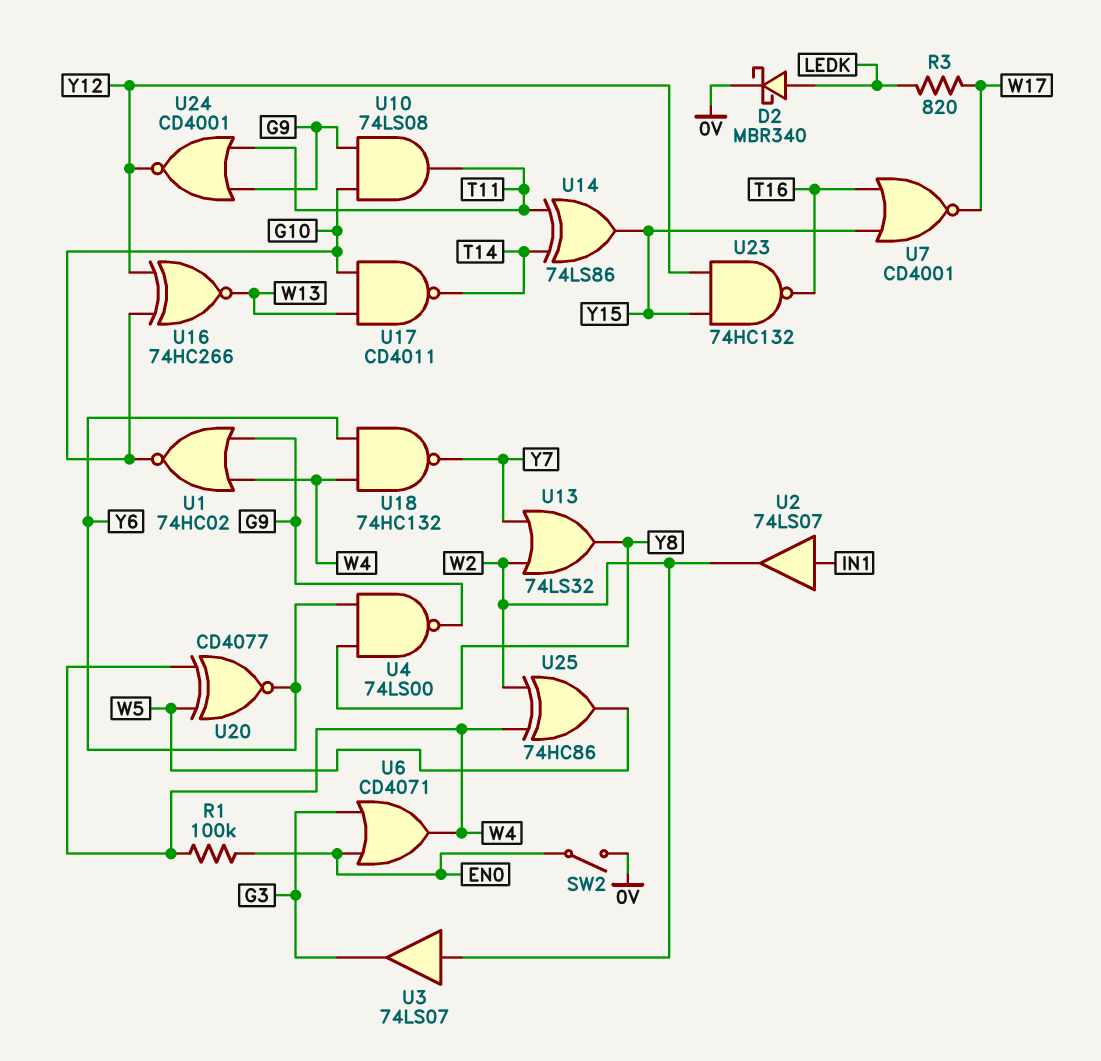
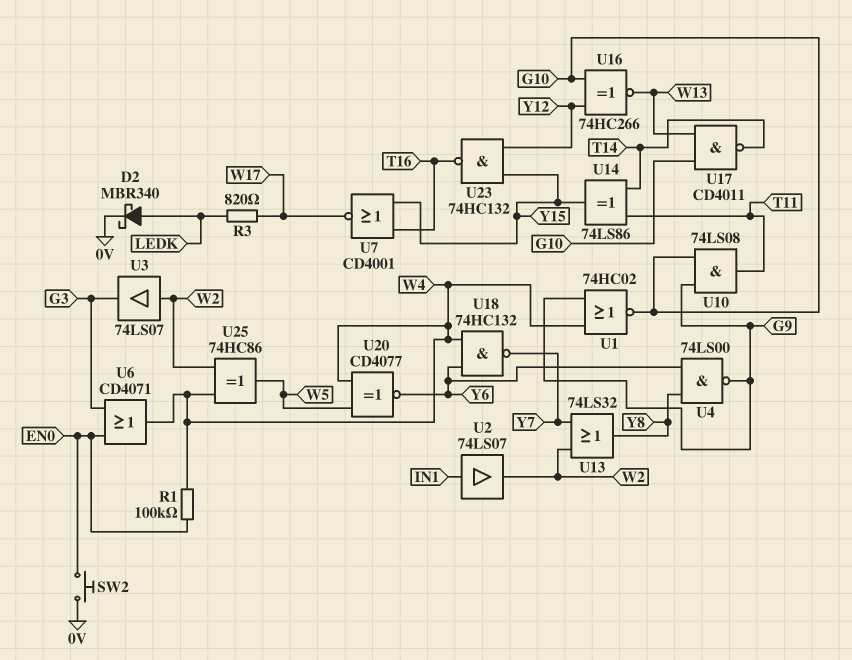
SW2: switch (0V, EN0) -> button (0V, EN0)
U24: NOR CD4001 (in G9, in T11, out Y12) -> none

